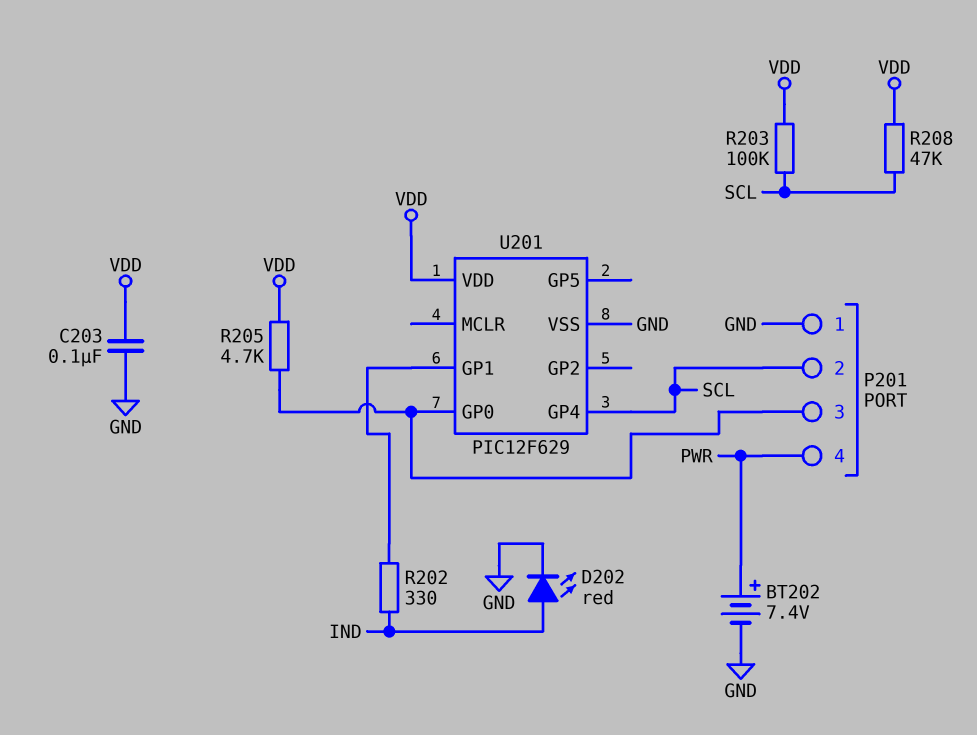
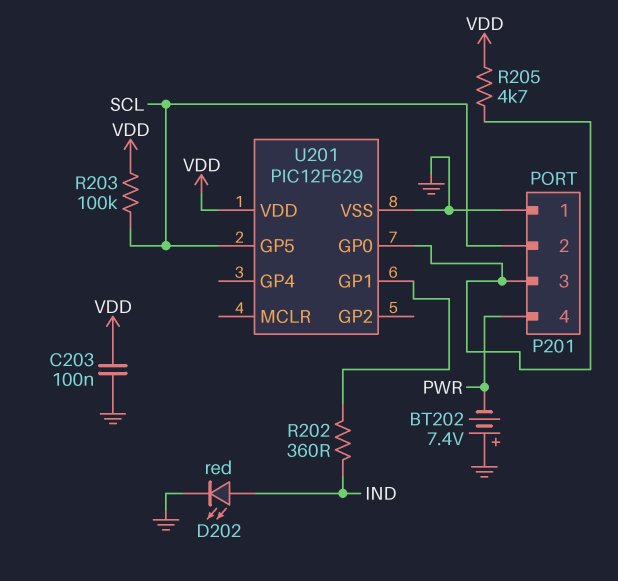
BT202: 7.4V (plus PWR, minus GND) -> 7.4V (plus GND, minus PWR)
R202: 330 (IND, U201/GP1) -> 360 (IND, U201/GP1)
R208: 47k (SCL, VDD) -> none
U201 pin GP4: SCL -> none
U201 pin GP5: none -> SCL

